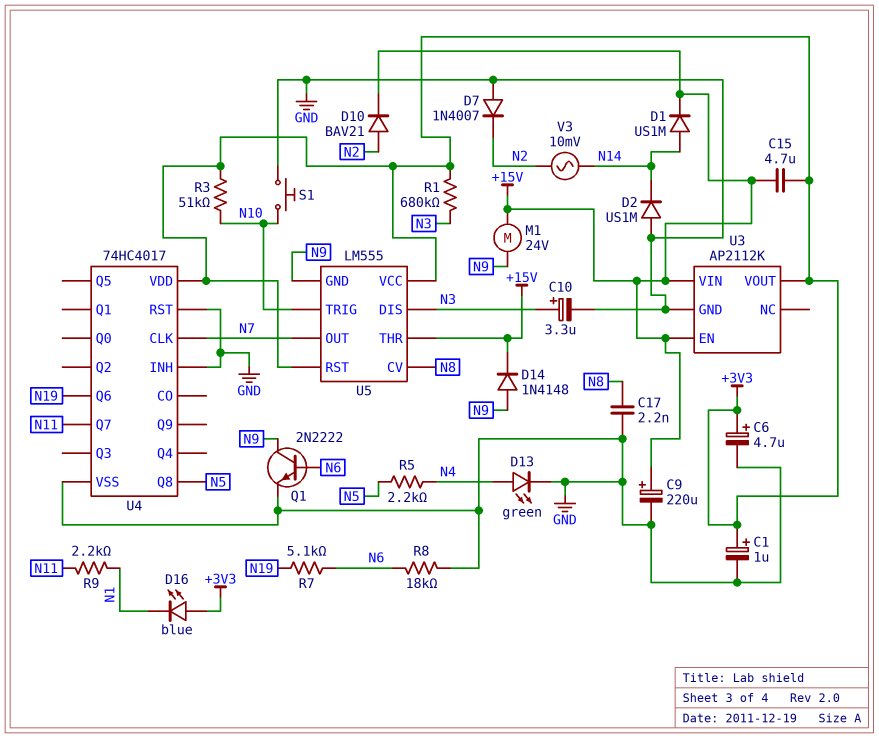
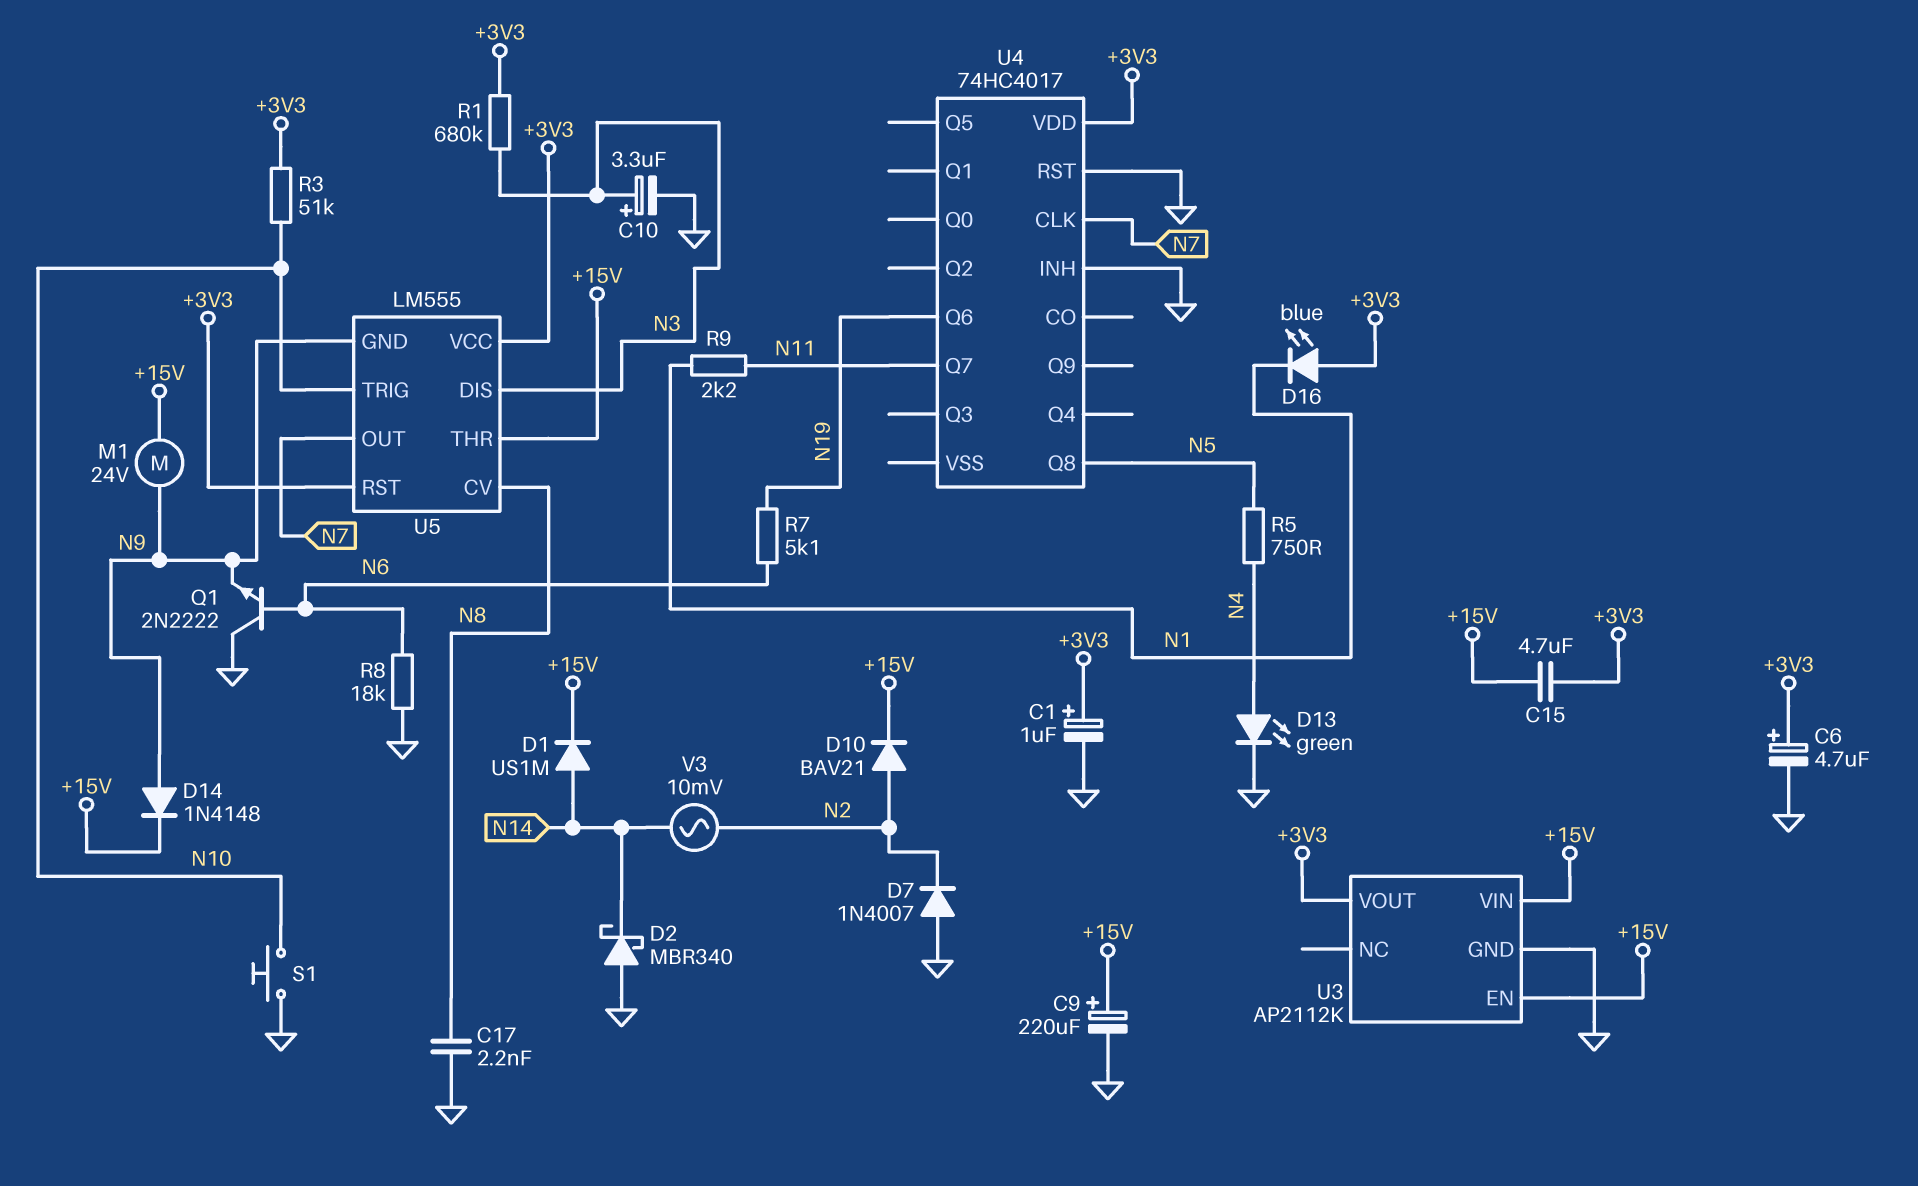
D2: diode US1M (A GND, K N14) -> schottky MBR340 (A GND, K N14)
Q1: NPN 2N2222 (B N6, C N9, E GND) -> NPN 2N2222 (B N6, C GND, E N9)
R5: 2.2k (N4, N5) -> 750 (N4, N5)
U4 pin VSS: GND -> none

